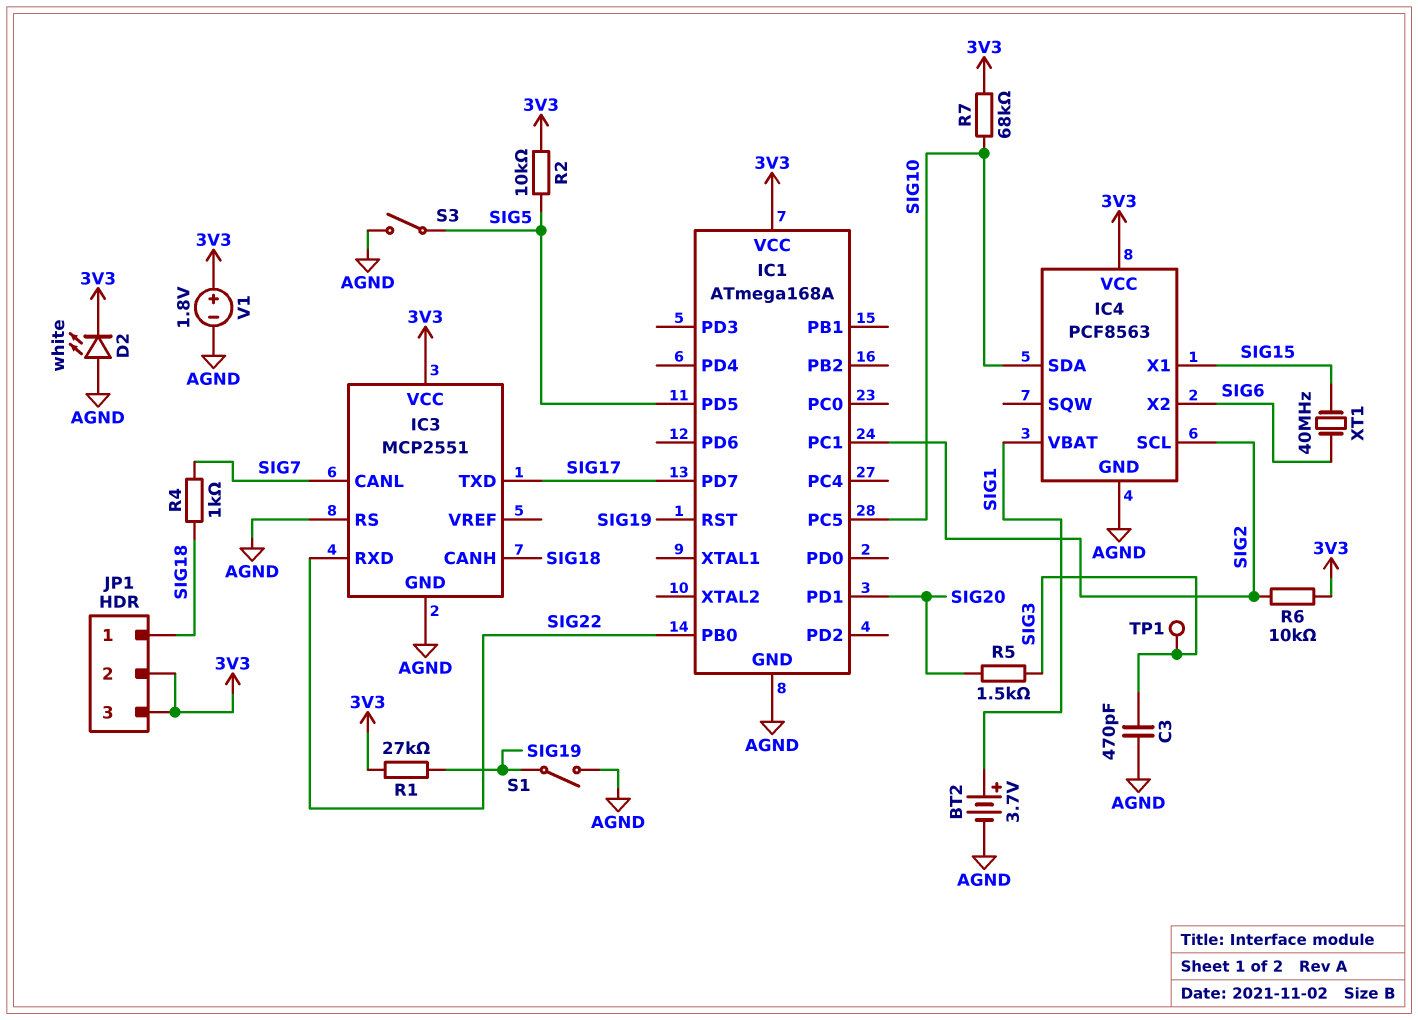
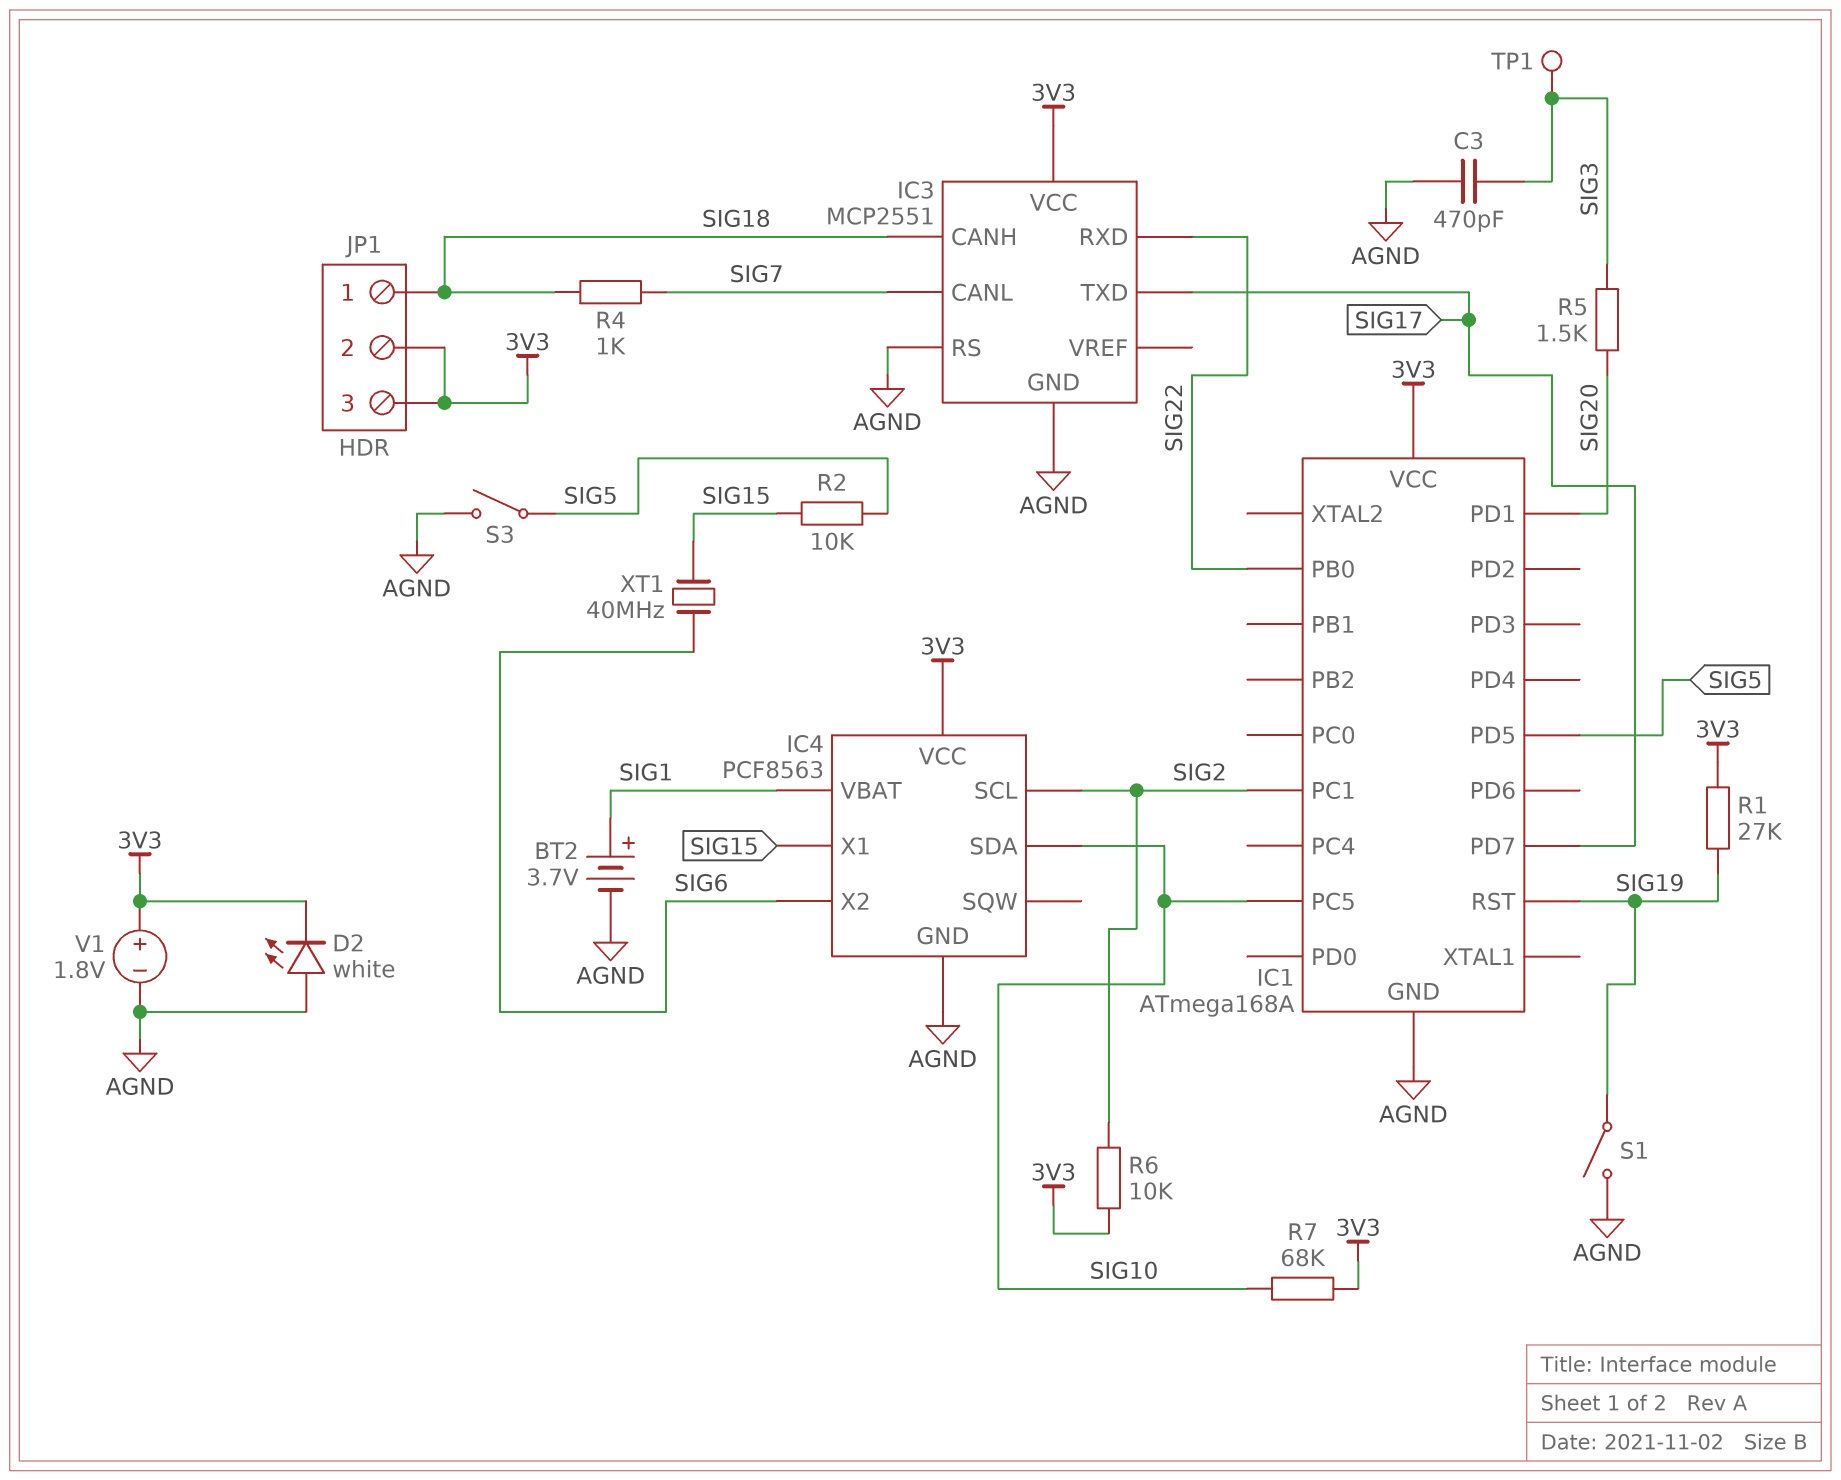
R2: 10k (3V3, SIG5) -> 10k (SIG5, SIG15)

